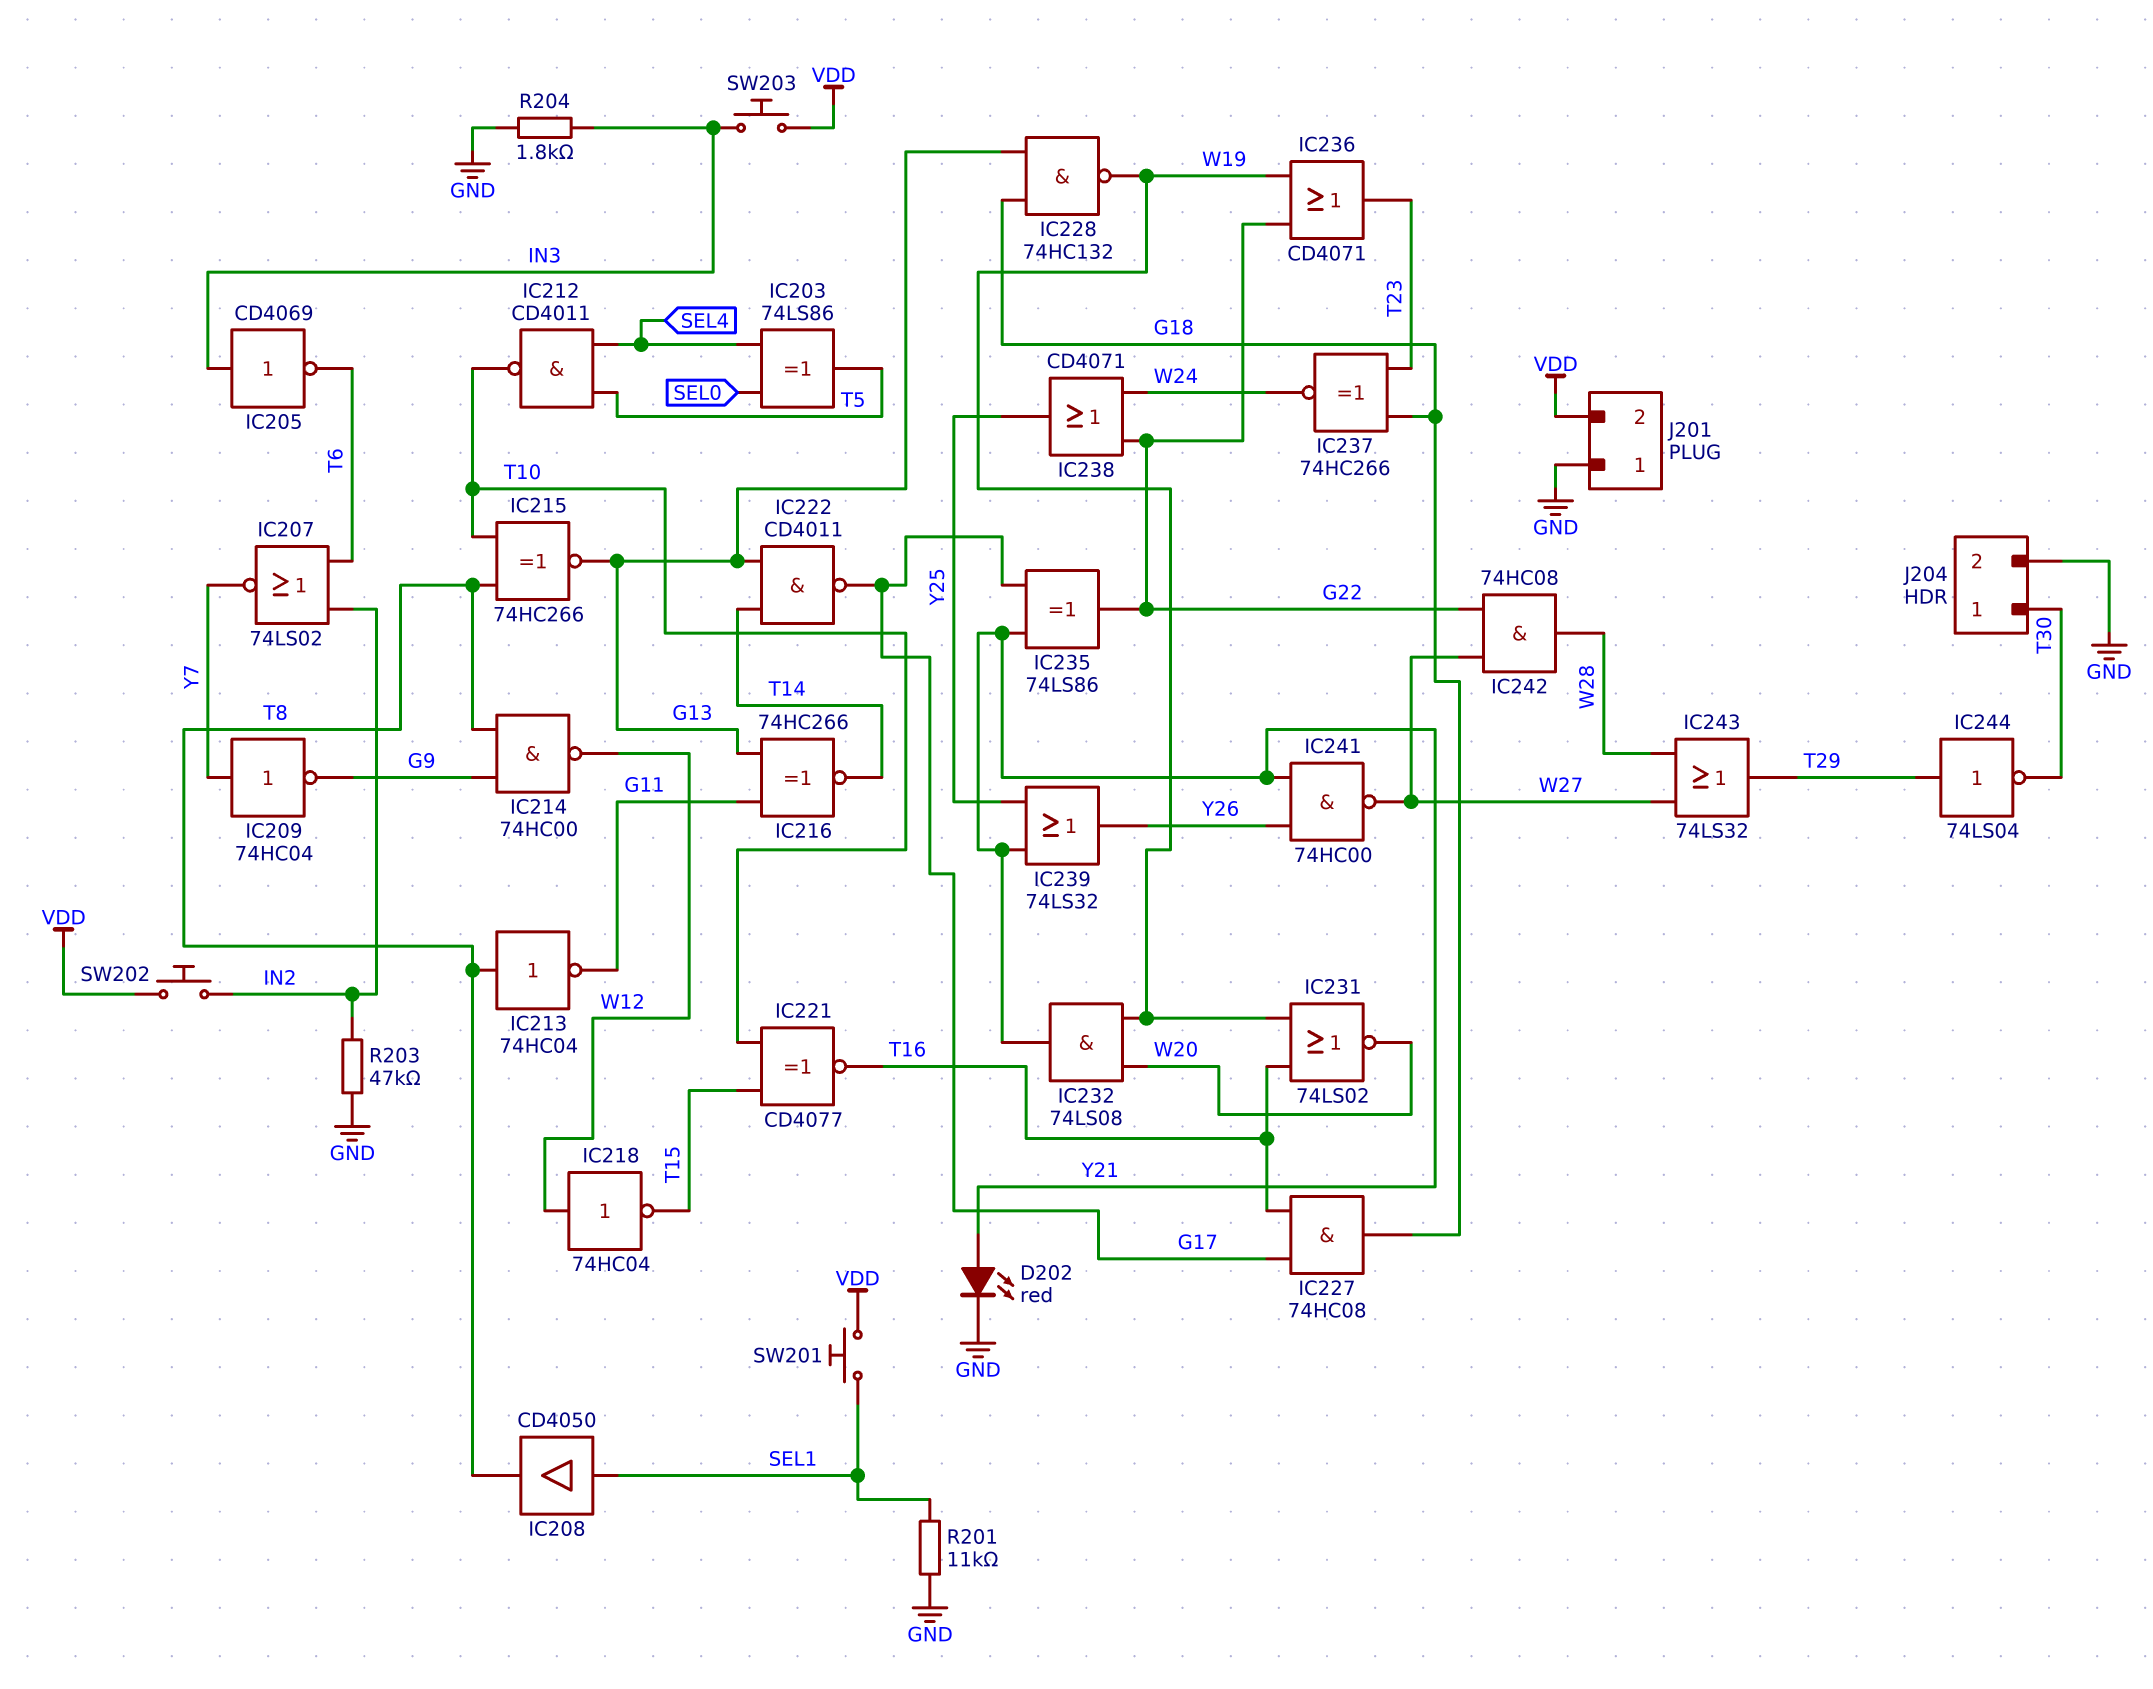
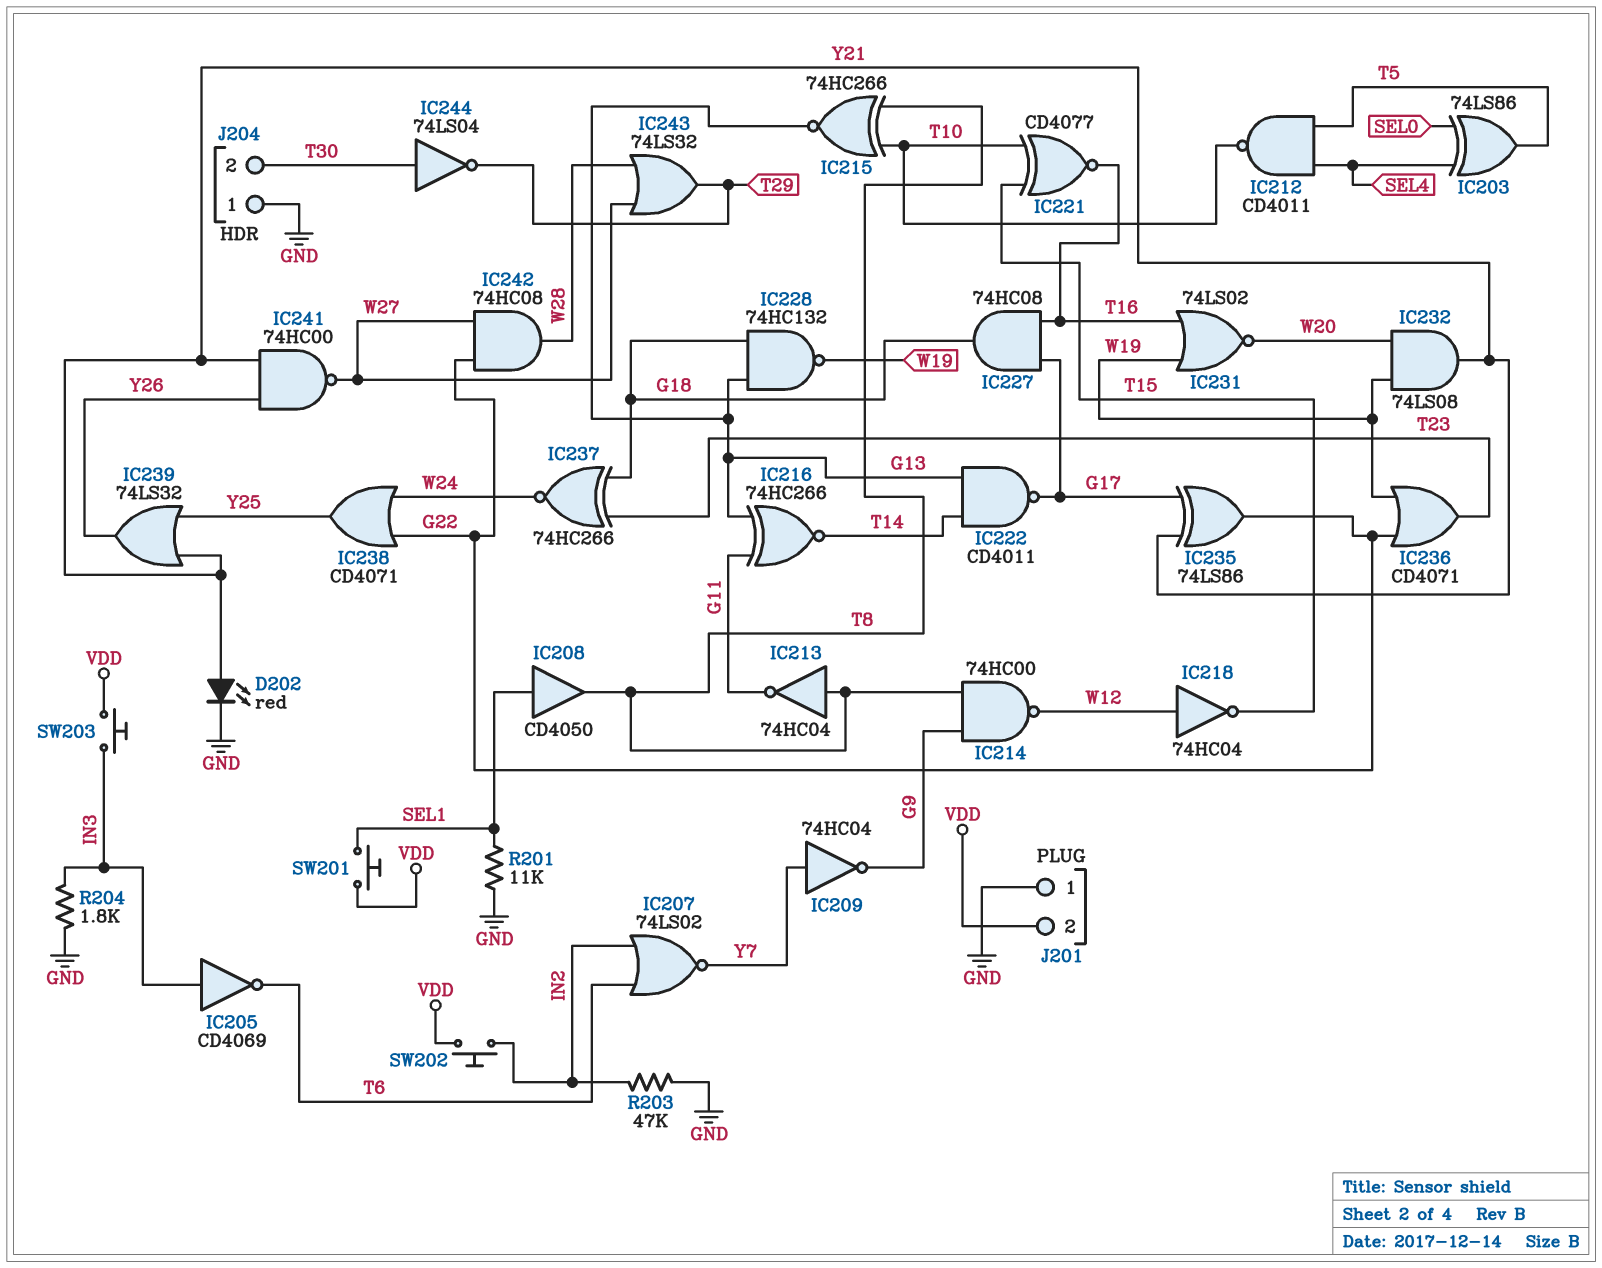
IC244: NOT 74LS04 (in T29, out T30) -> NOT 74LS04 (in T30, out T29)
J204 pin 1: T30 -> GND
J204 pin 2: GND -> T30

